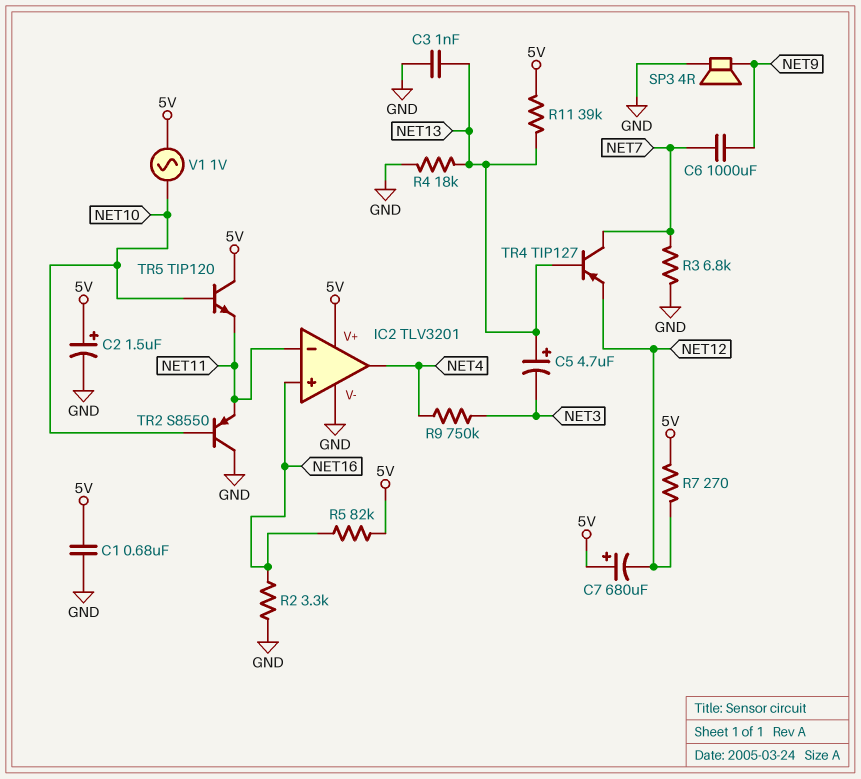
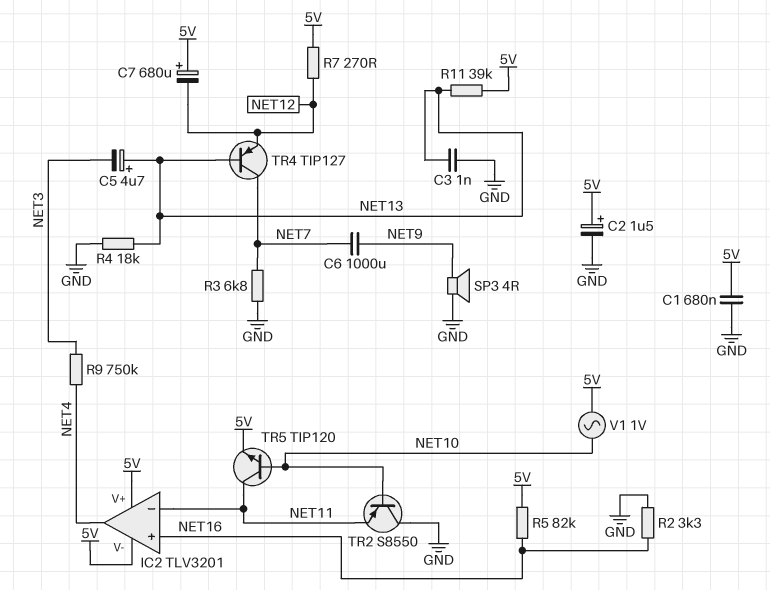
IC2 pin V-: GND -> 5V
TR5: NPN TIP120 (B NET10, C 5V, E NET11) -> NPN TIP120 (B NET10, C NET11, E 5V)

